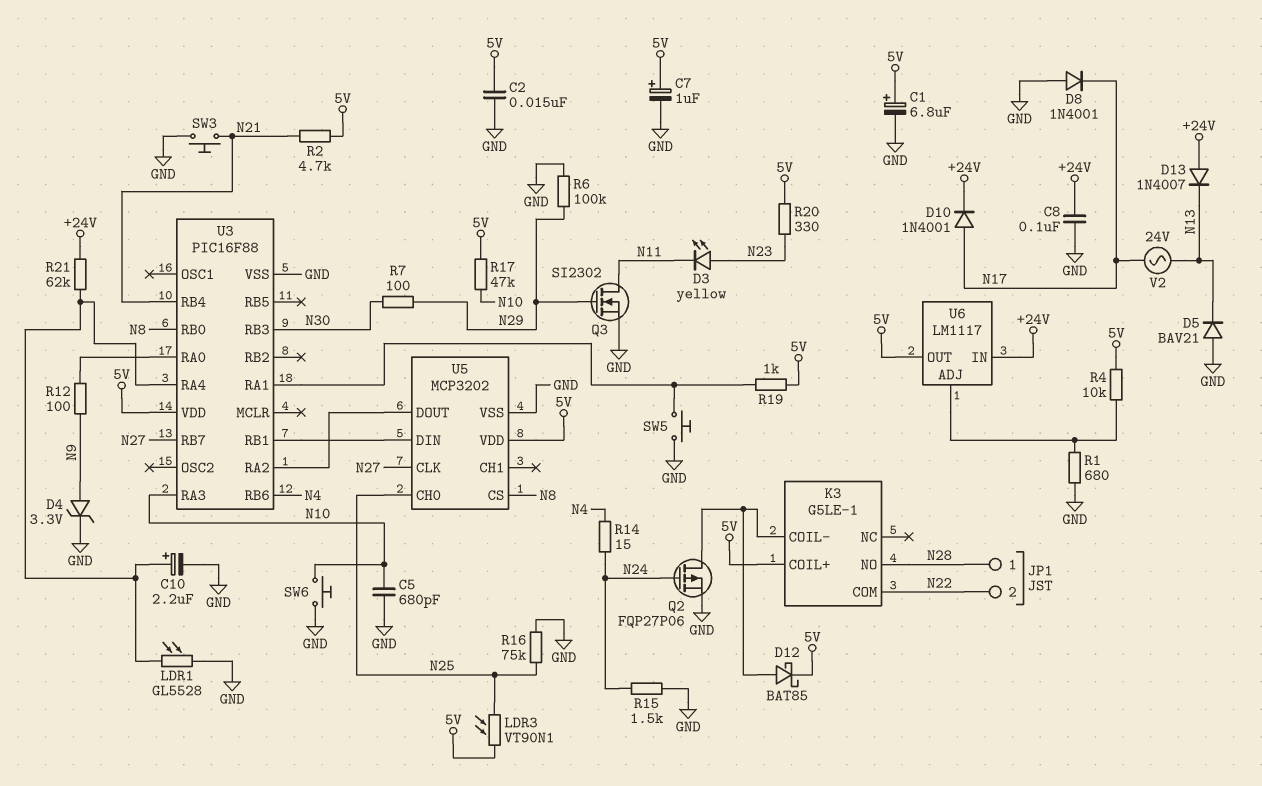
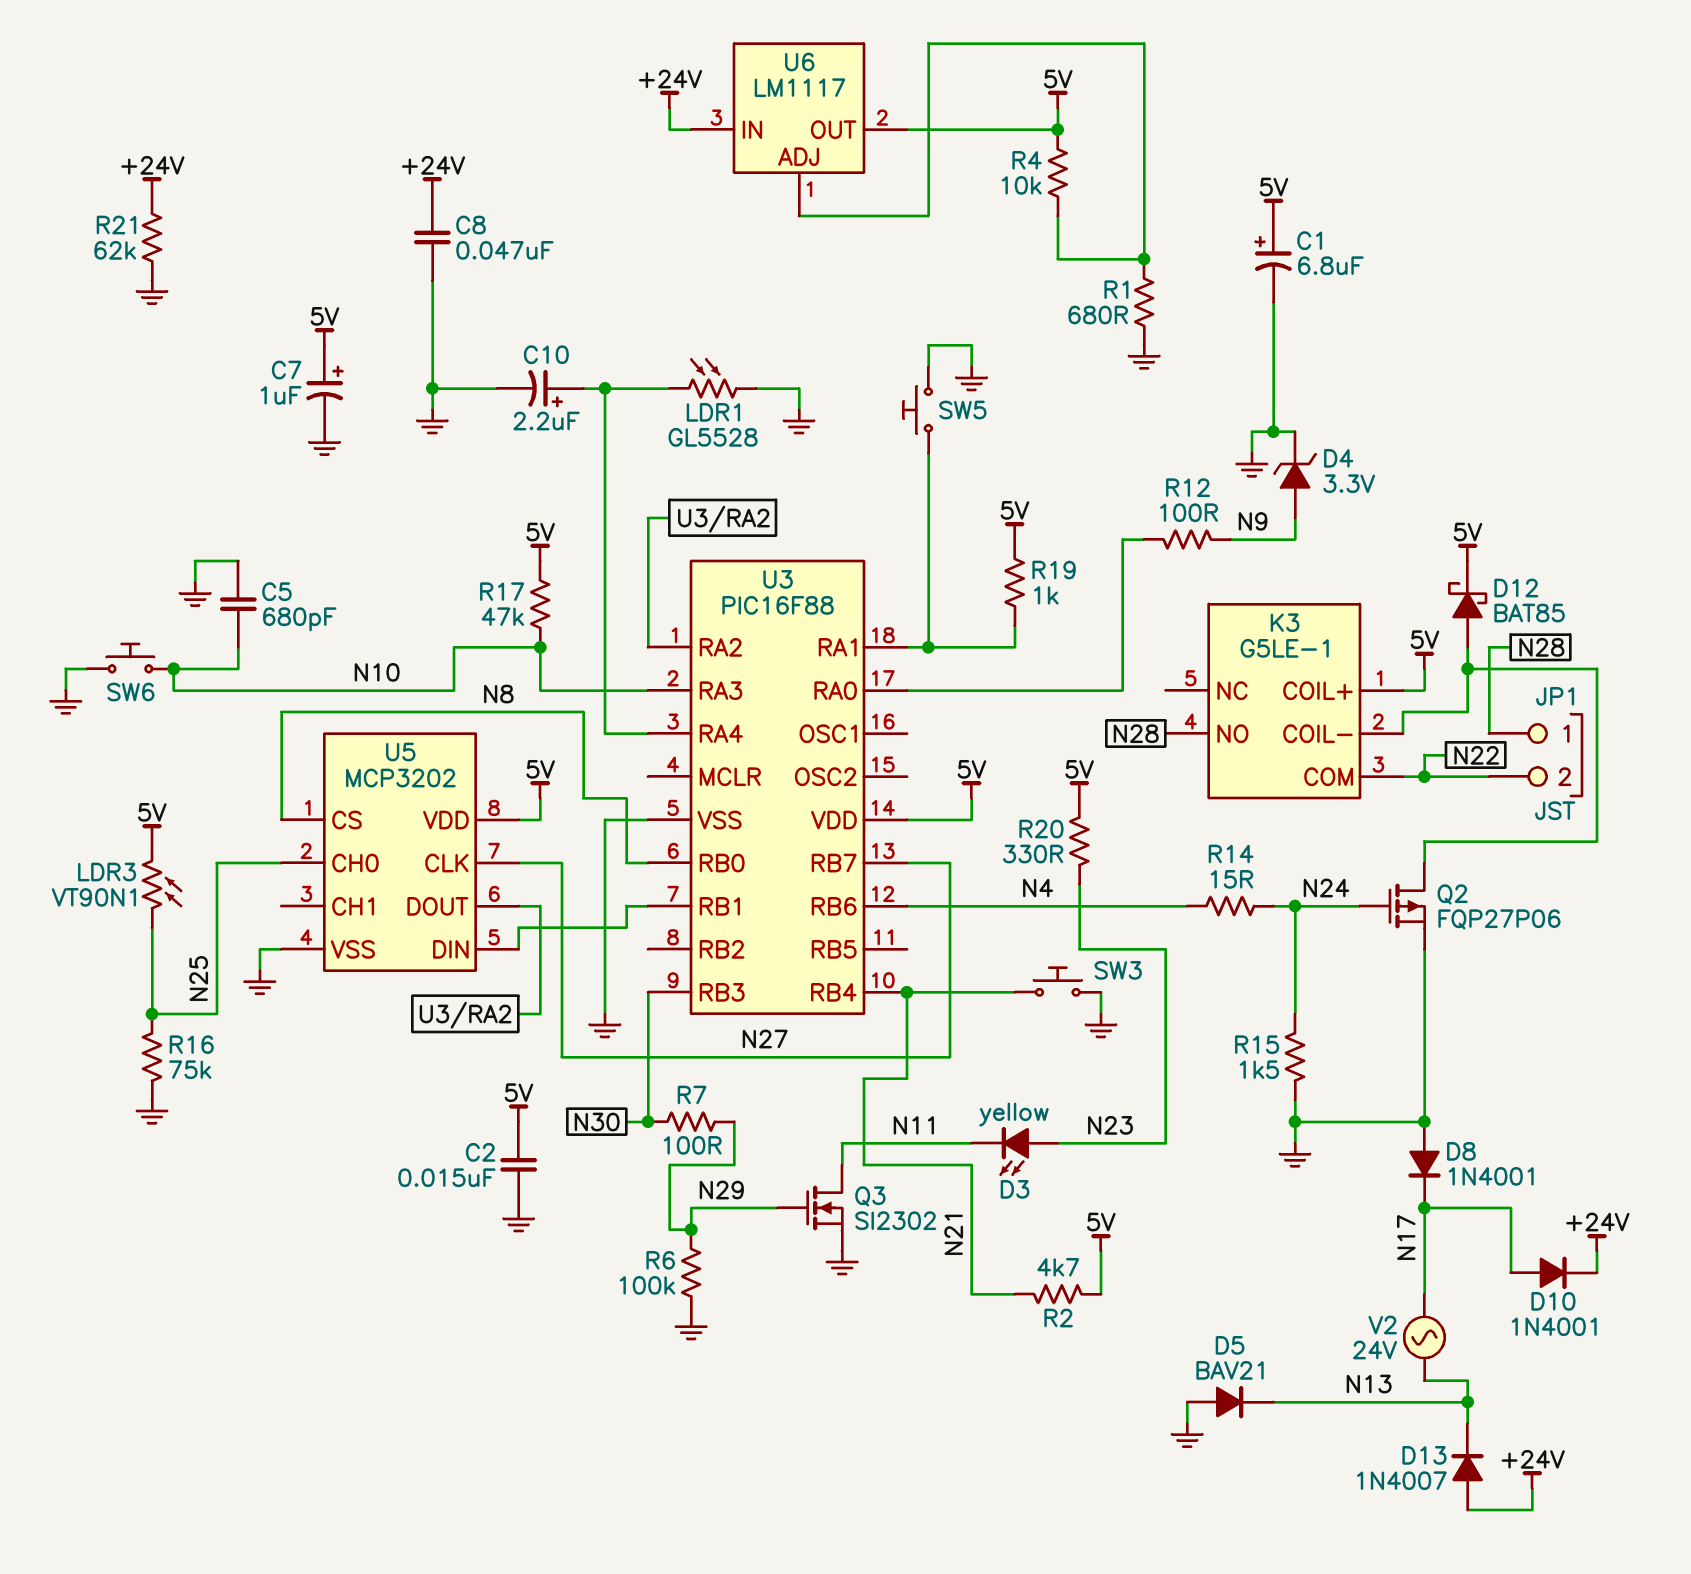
C8: 100nF (+24V, GND) -> 47nF (+24V, GND)
R21: 62k (+24V, U3/RA4) -> 62k (+24V, GND)

